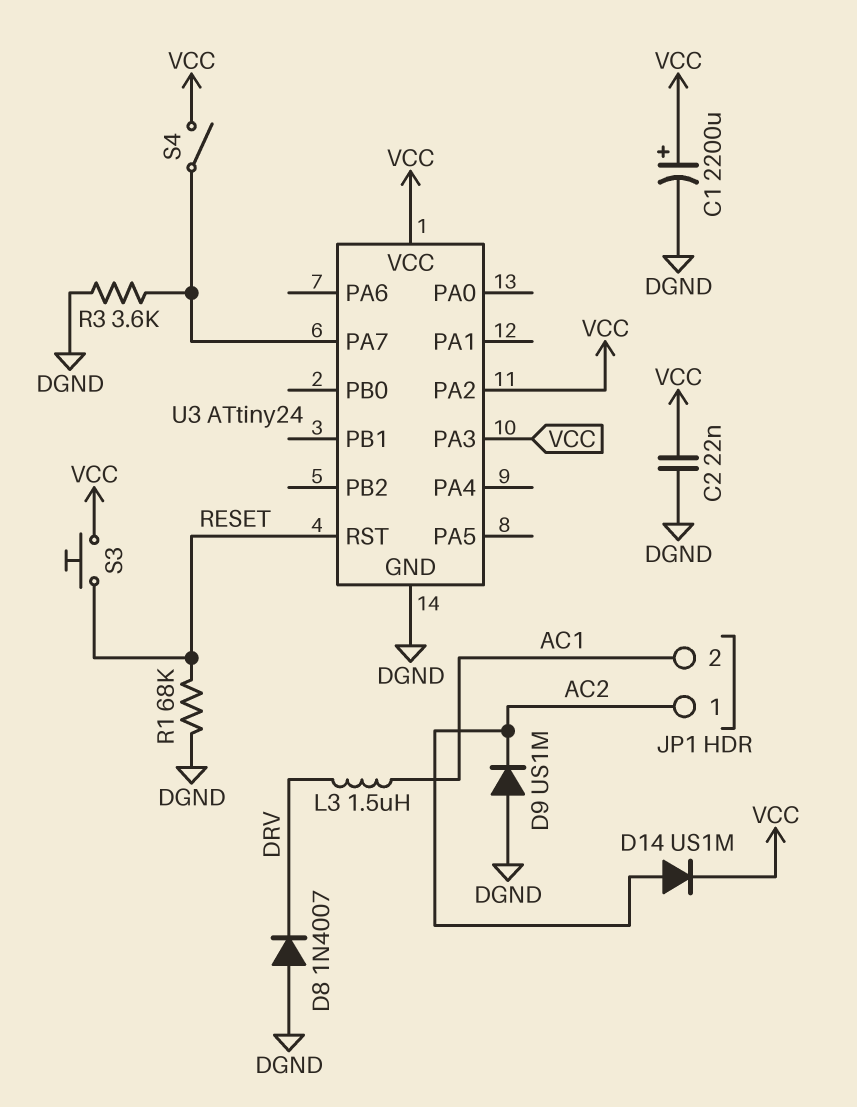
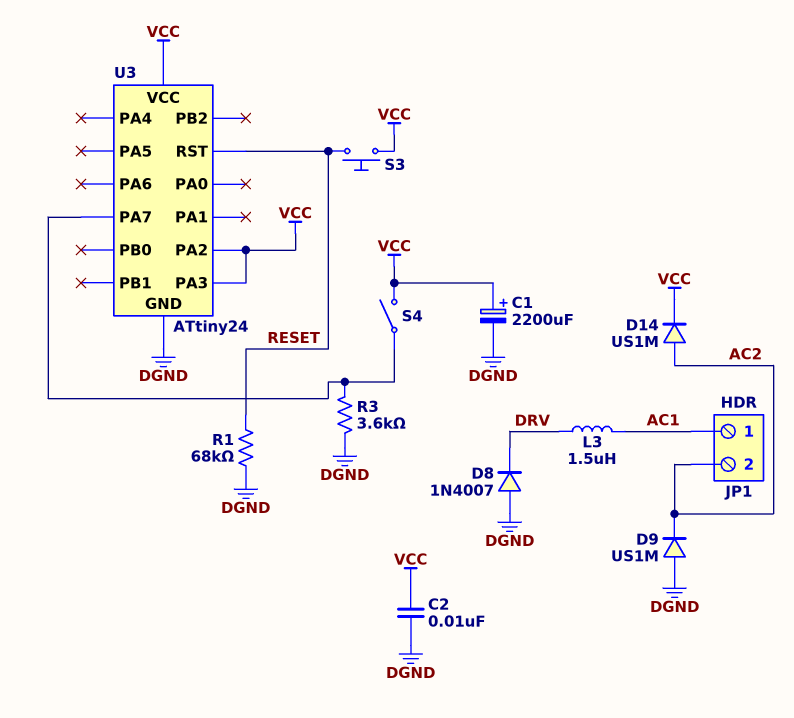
C2: 22nF (DGND, VCC) -> 10nF (DGND, VCC)
JP1 pin 1: AC2 -> AC1
JP1 pin 2: AC1 -> AC2

